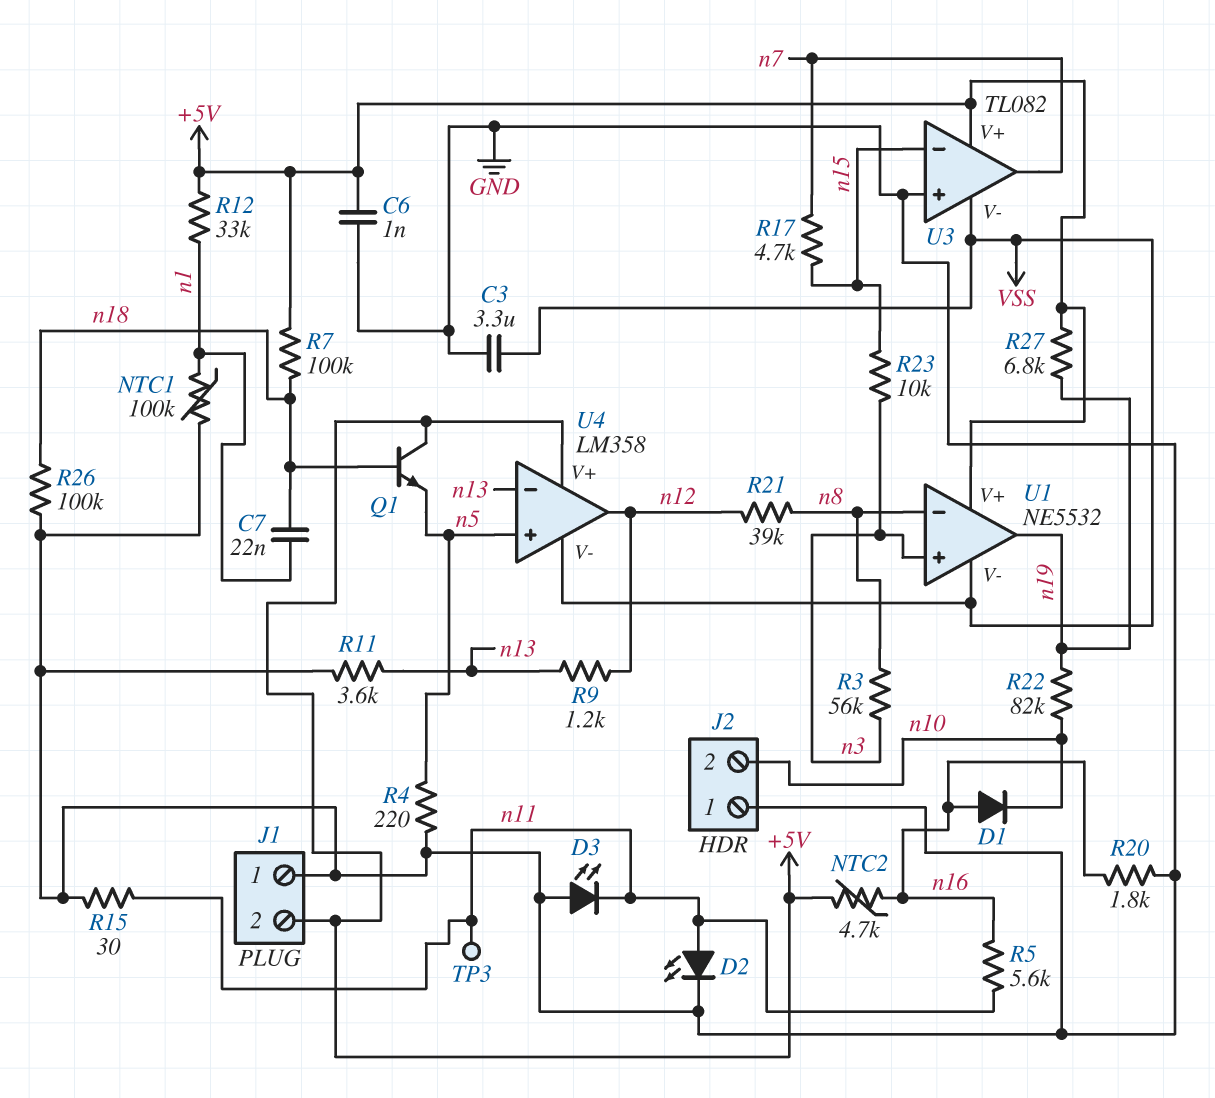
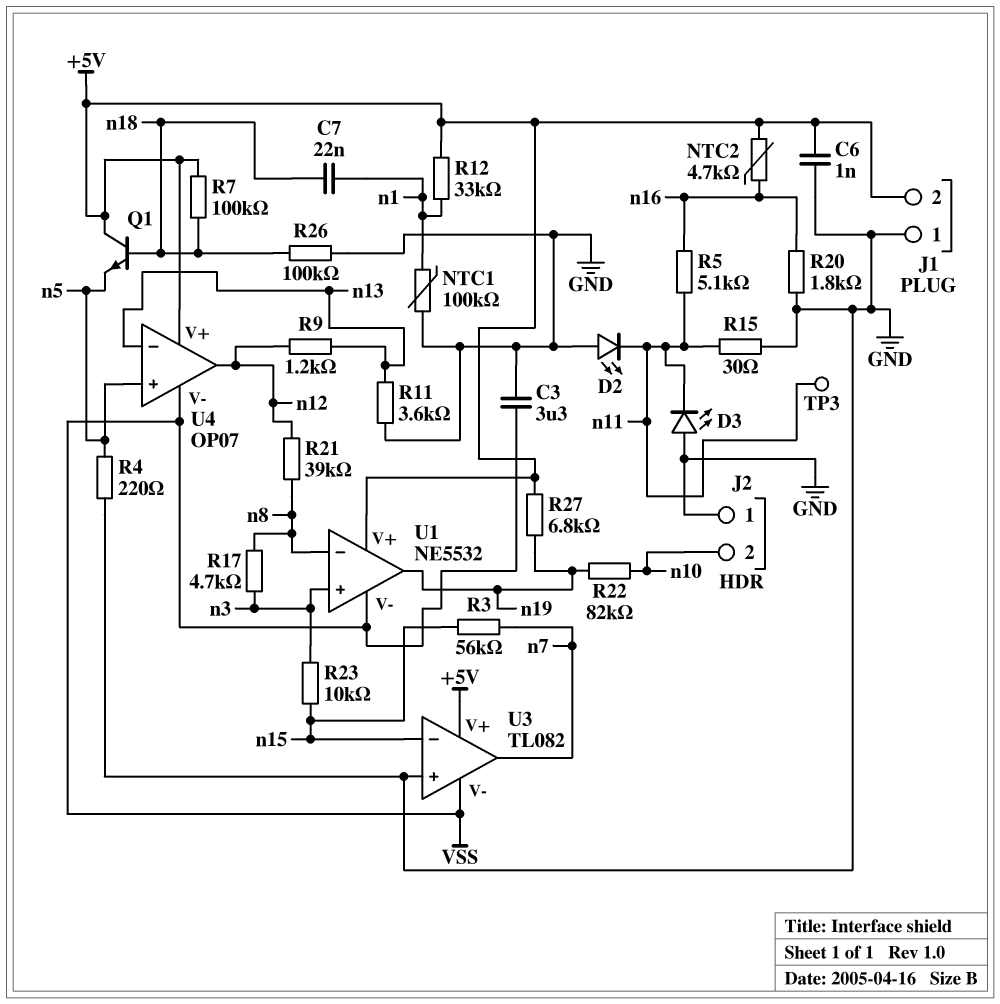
D1: diode (A n16, K n10) -> none
D2: LED (A n11, K GND) -> LED (A GND, K n11)
R3: 56k (n3, n8) -> 56k (n7, n15)
R5: 5.6k (n11, n16) -> 5.1k (n11, n16)
R17: 4.7k (n7, n15) -> 4.7k (n3, n8)
U4: LM358 -> OP07

